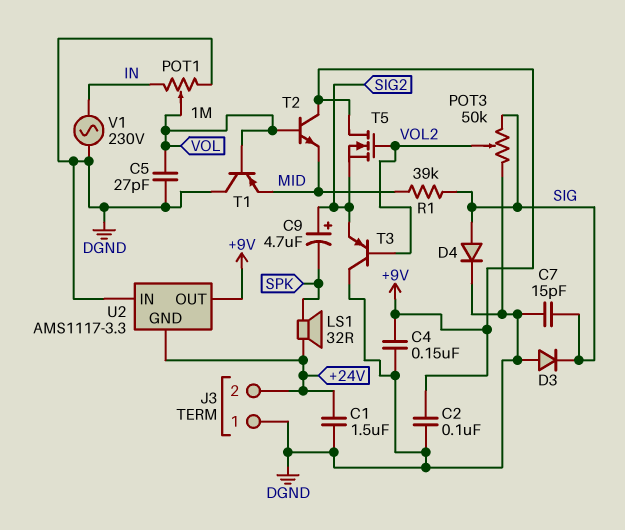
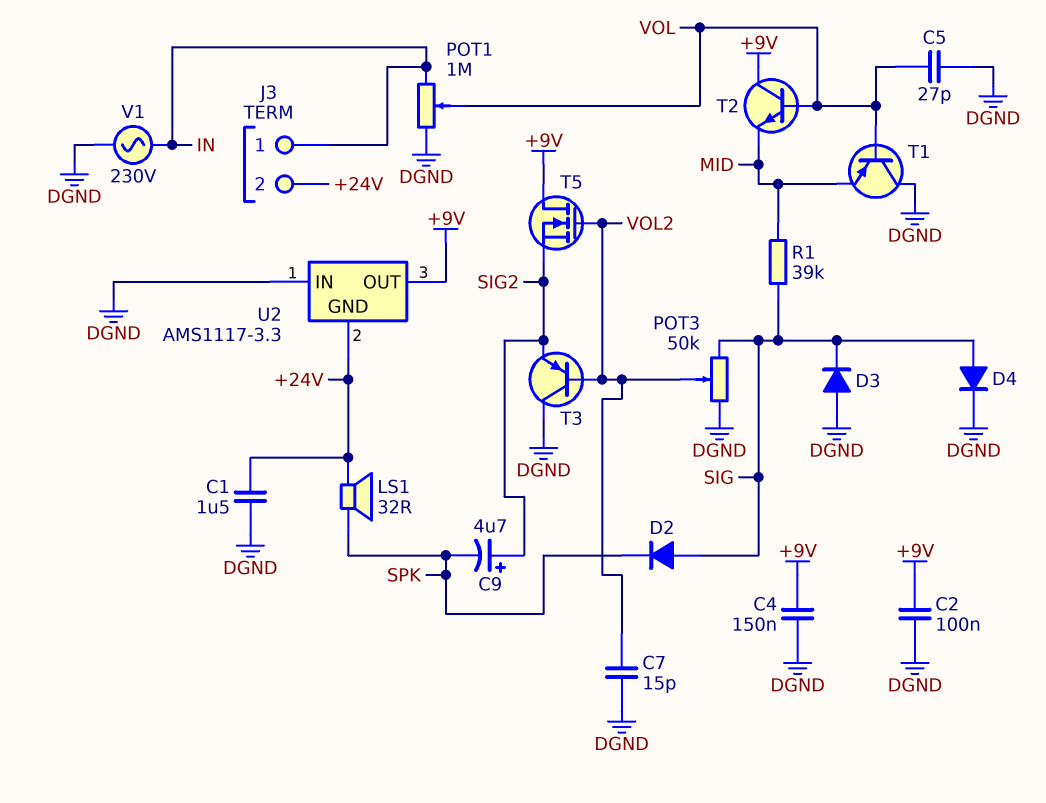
C7: 15pF (DGND, SIG) -> 15pF (DGND, VOL2)
D2: none -> diode (A SIG, K SPK)
J3 pin 1: DGND -> IN

